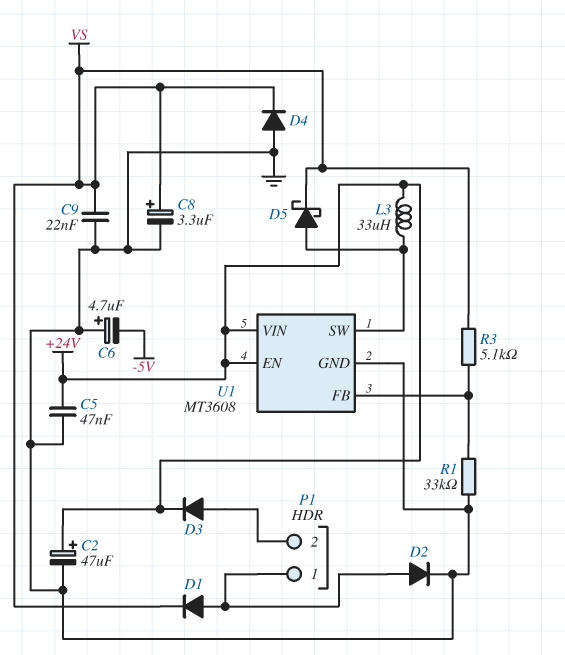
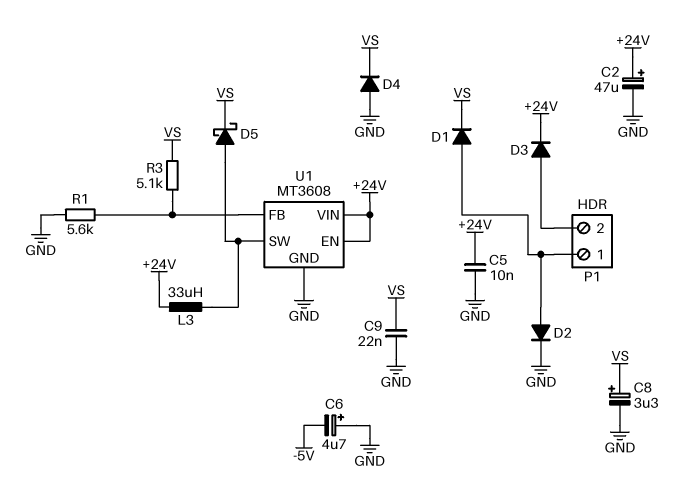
C5: 47nF (+24V, GND) -> 10nF (+24V, GND)
R1: 33k (GND, U1/FB) -> 5.6k (GND, U1/FB)

